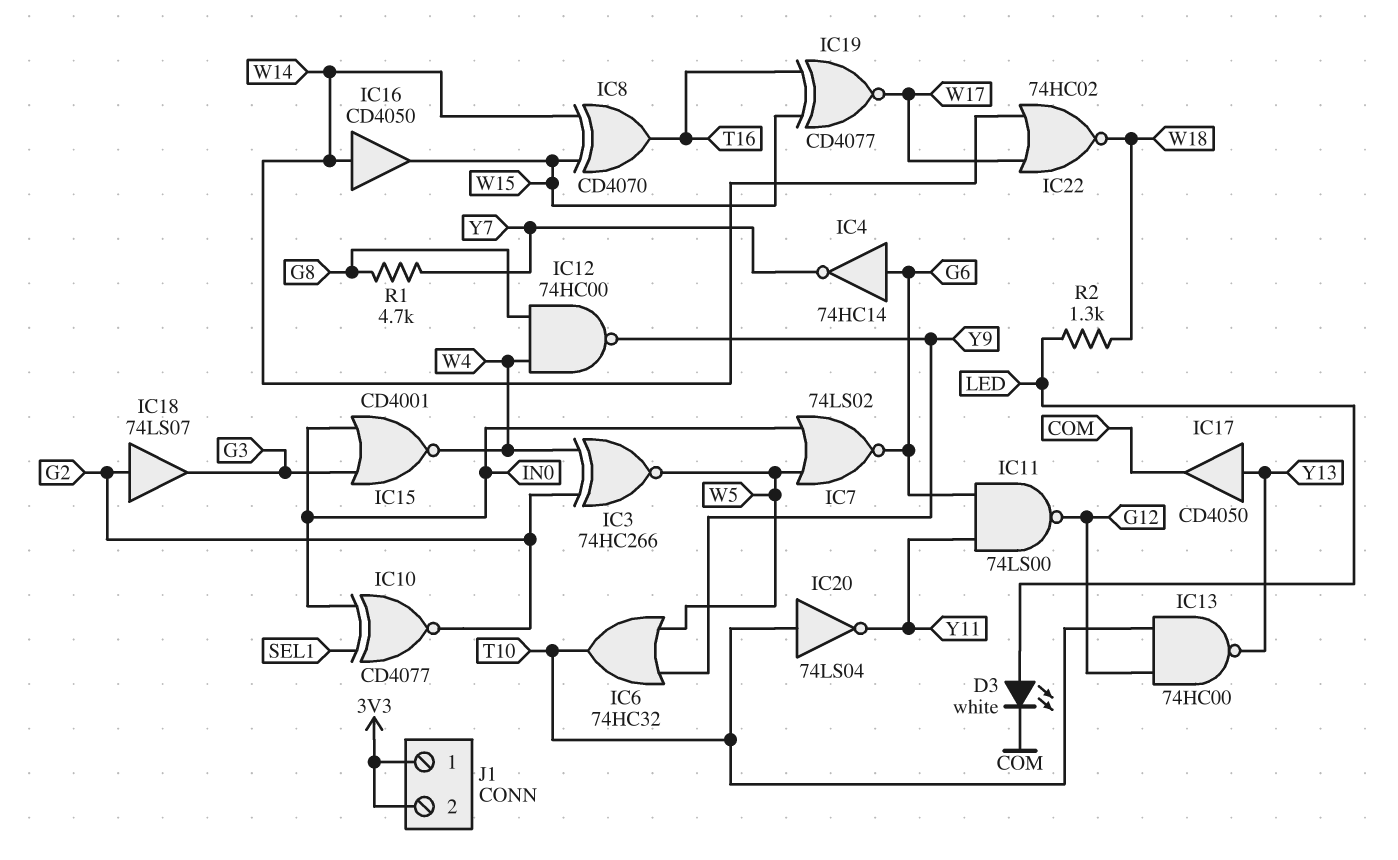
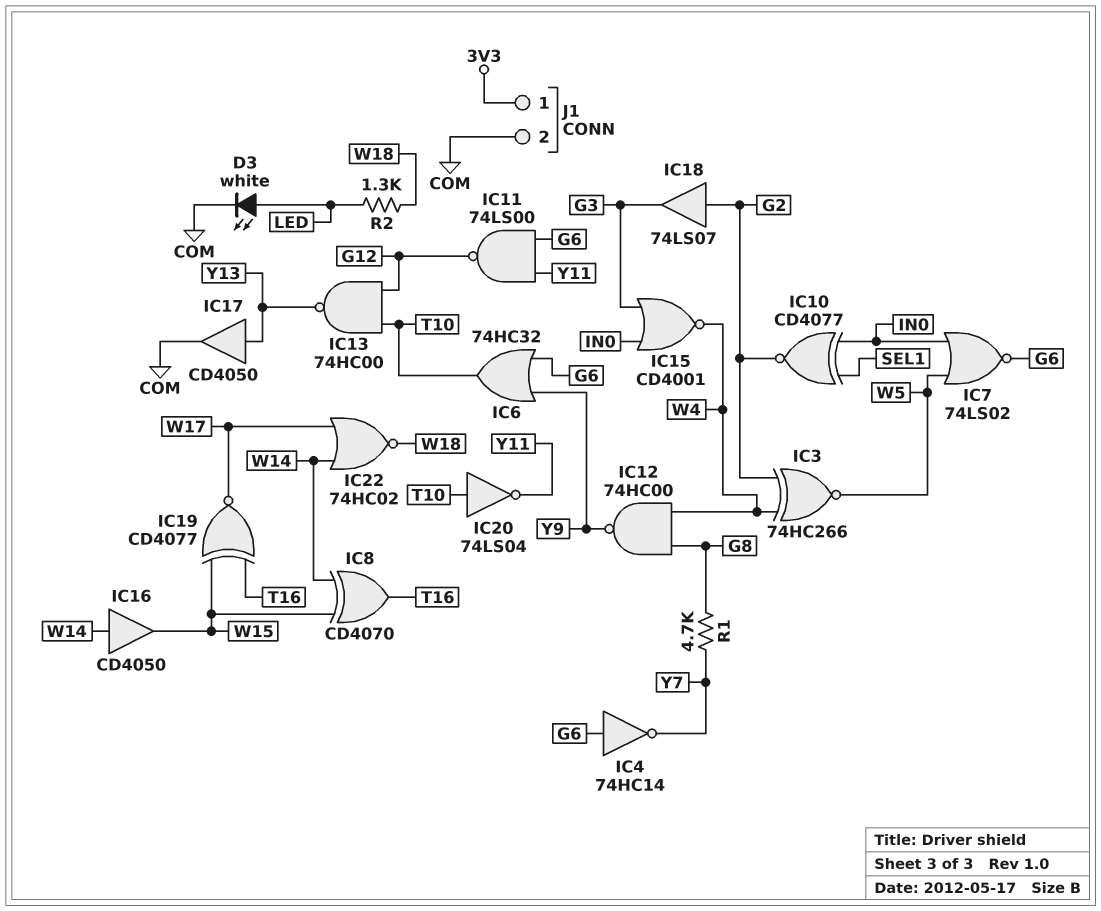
IC6: OR 74HC32 (in W5, in Y9, out T10) -> OR 74HC32 (in G6, in Y9, out T10)
J1 pin 2: 3V3 -> COM

